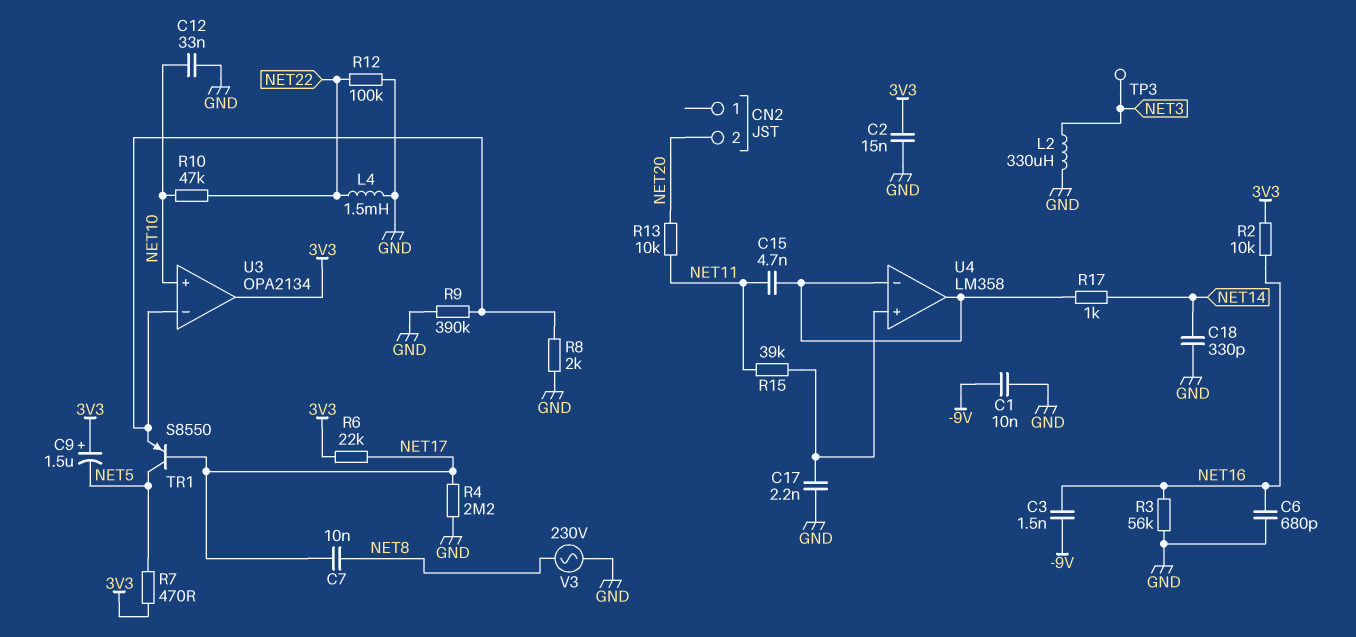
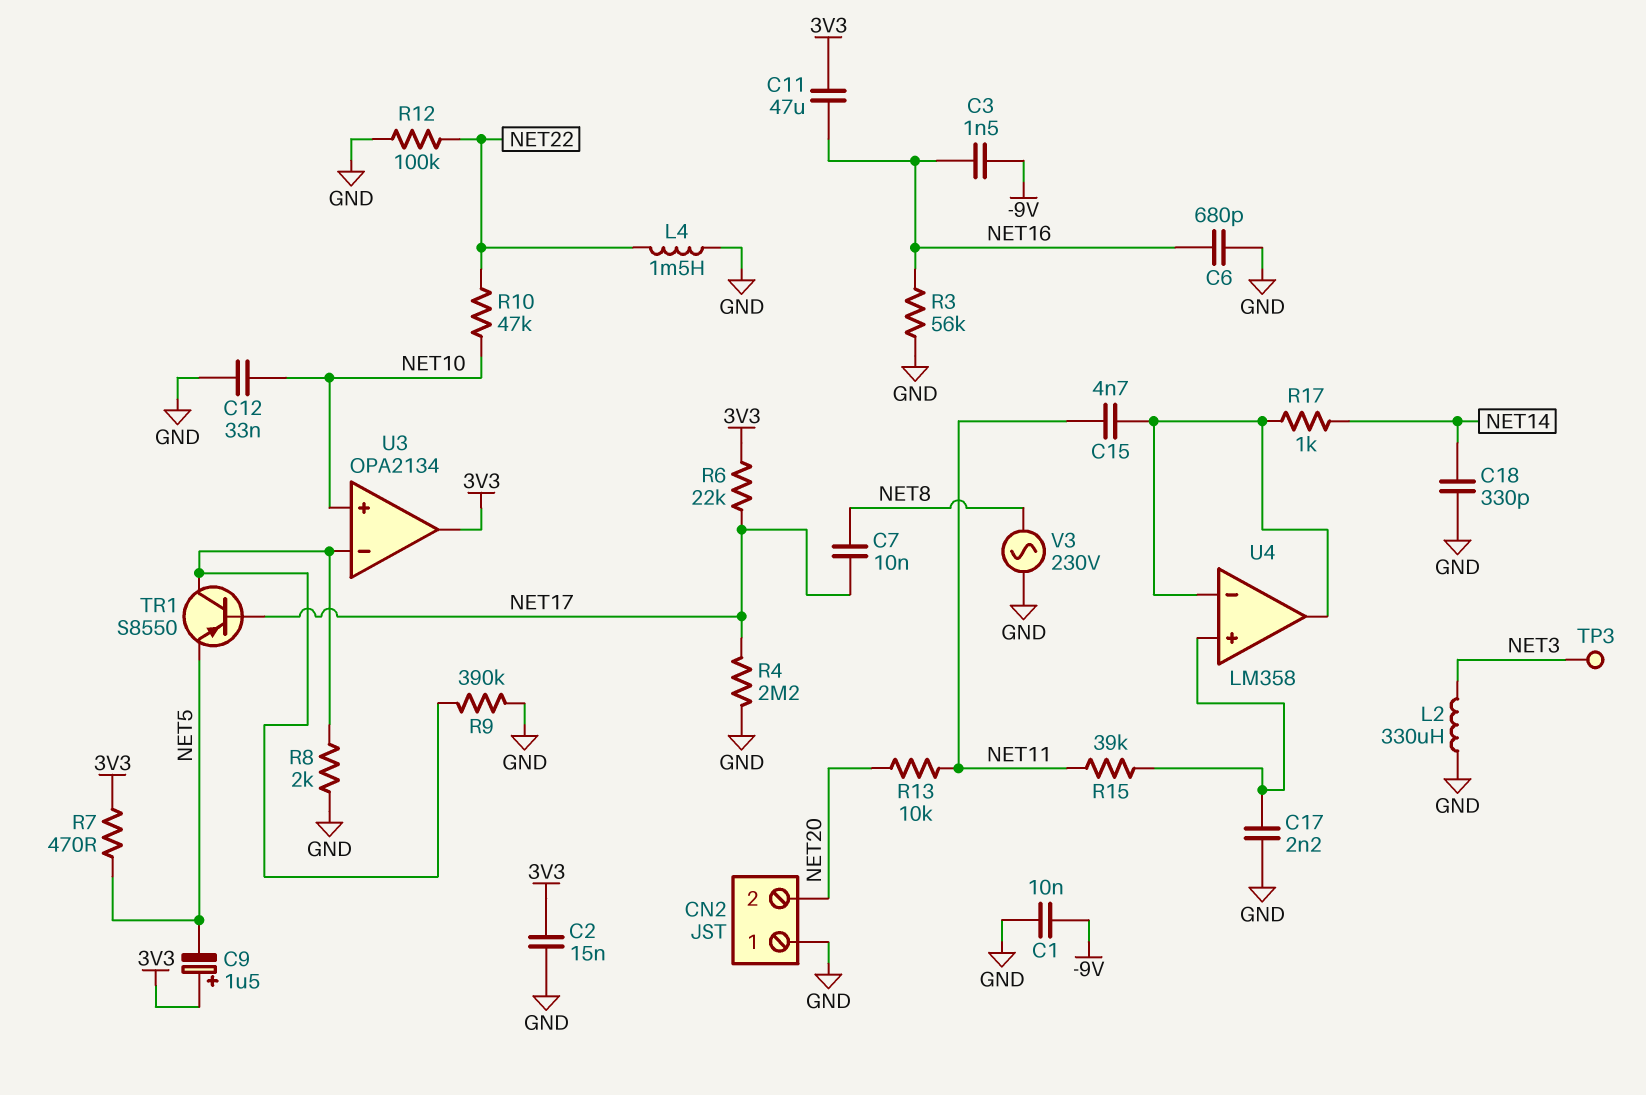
C11: none -> 47uF (3V3, NET16)
CN2 pin 1: none -> GND
R2: 10k (3V3, NET16) -> none
TR1: PNP S8550 (B NET17, C NET5, E U3/in-) -> PNP S8550 (B NET17, C U3/in-, E NET5)

